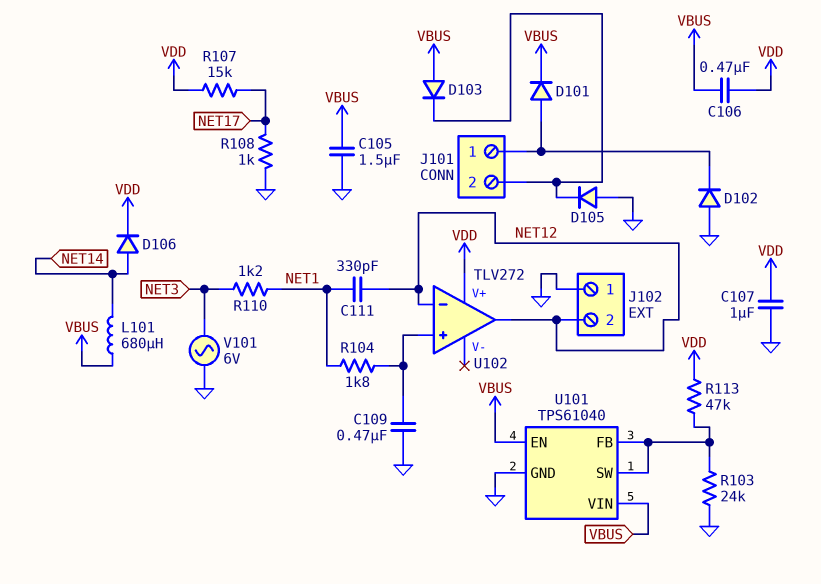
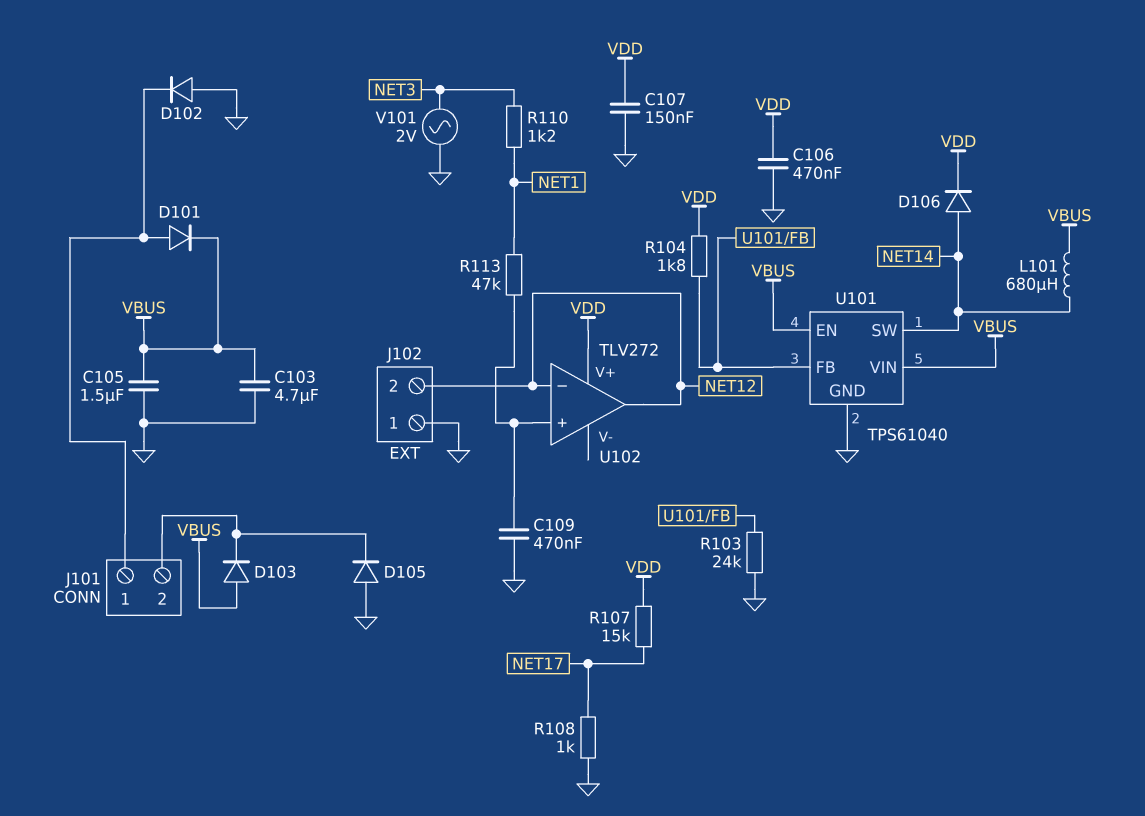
C103: none -> 4.7uF (GND, VBUS)
C106: 470nF (VBUS, VDD) -> 470nF (GND, VDD)
C107: 1uF (GND, VDD) -> 150nF (GND, VDD)
C111: 330pF (NET1, NET12) -> none
R104: 1.8k (NET1, U102/in+) -> 1.8k (U101/FB, VDD)
R113: 47k (U101/FB, VDD) -> 47k (NET1, U102/in+)
U101 pin SW: U101/FB -> NET14
V101: AC 6V (GND, NET3) -> AC 2V (GND, NET3)

